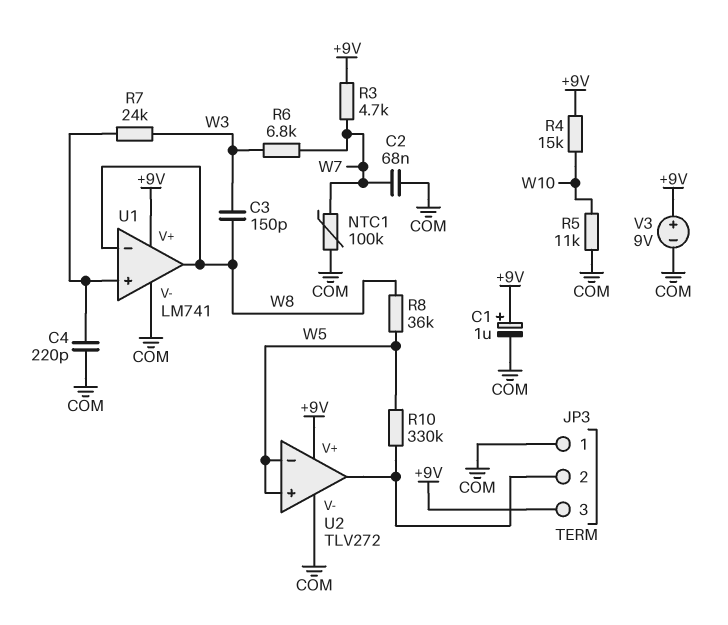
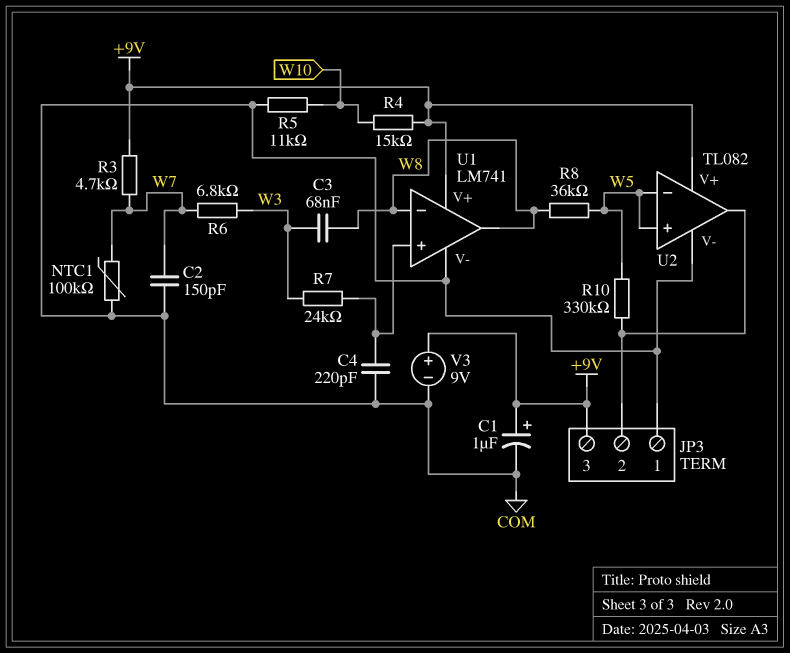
C2: 68nF (COM, W7) -> 150pF (COM, W7)
C3: 150pF (W3, W8) -> 68nF (W3, W8)
U2: TLV272 -> TL082

